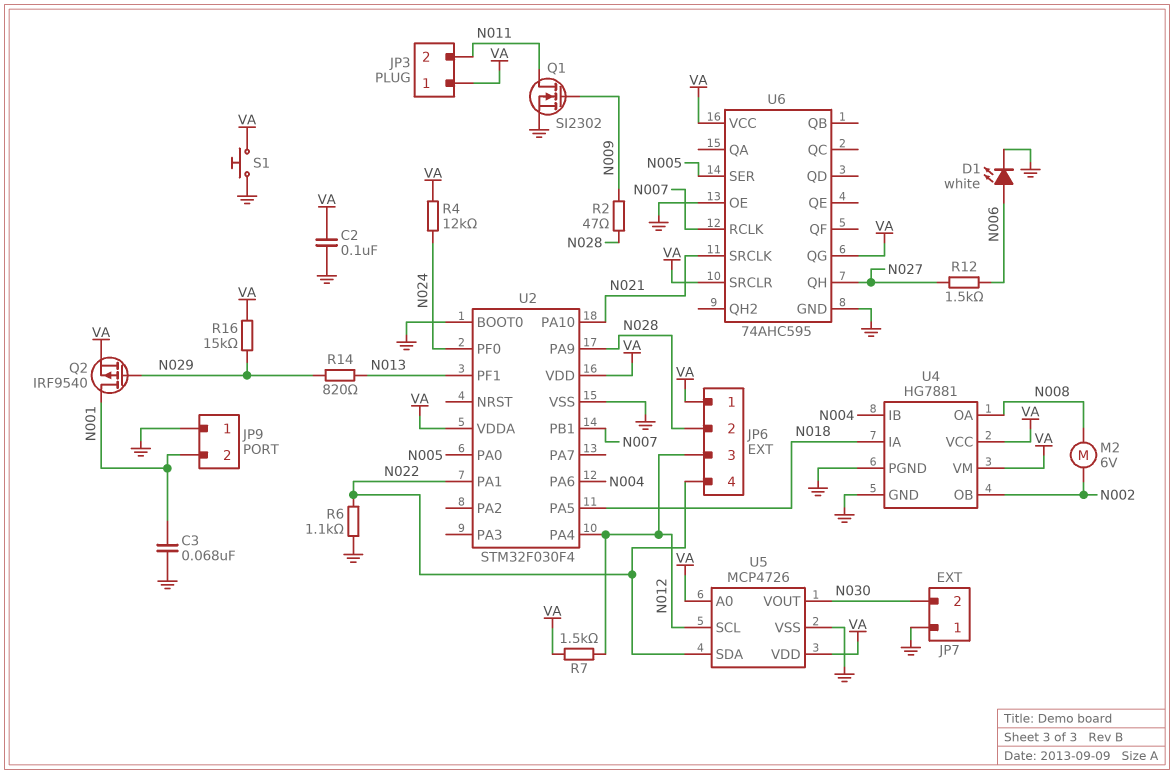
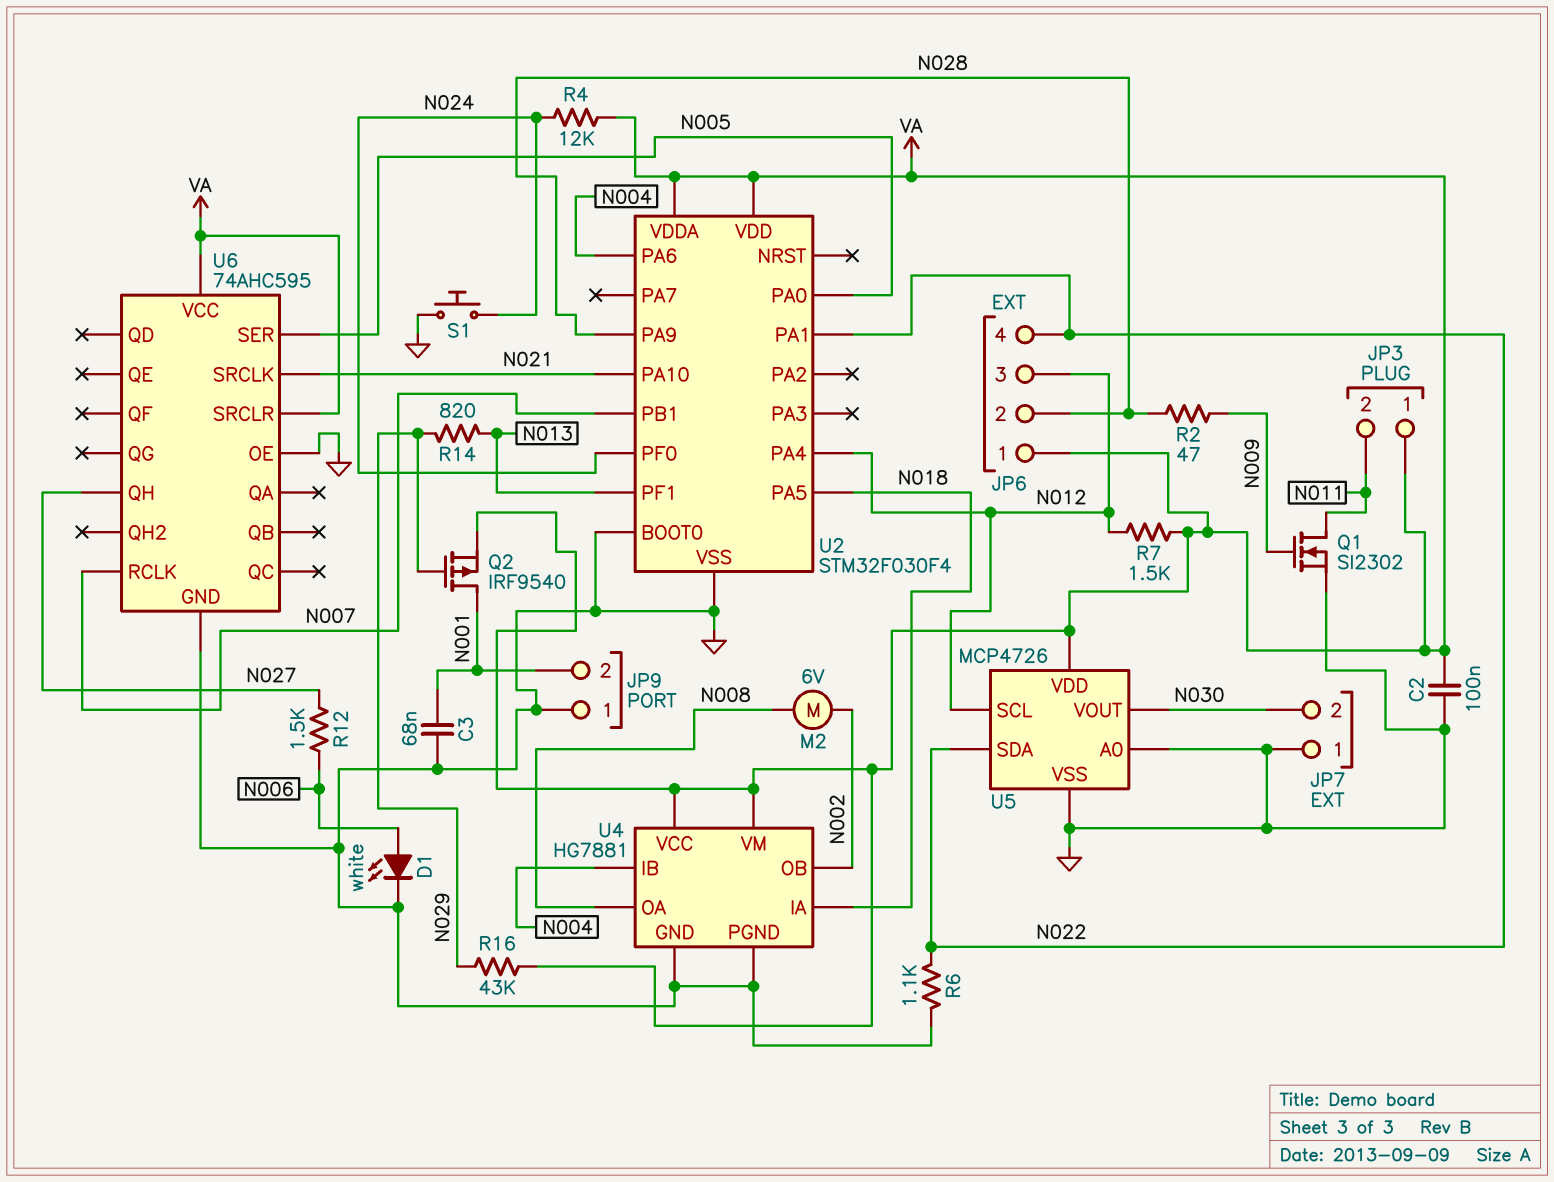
R16: 15k (N029, VA) -> 43k (N029, VA)
S1: button (GND, VA) -> button (GND, N024)
U5 pin A0: VA -> GND
U6 pin QG: VA -> none

